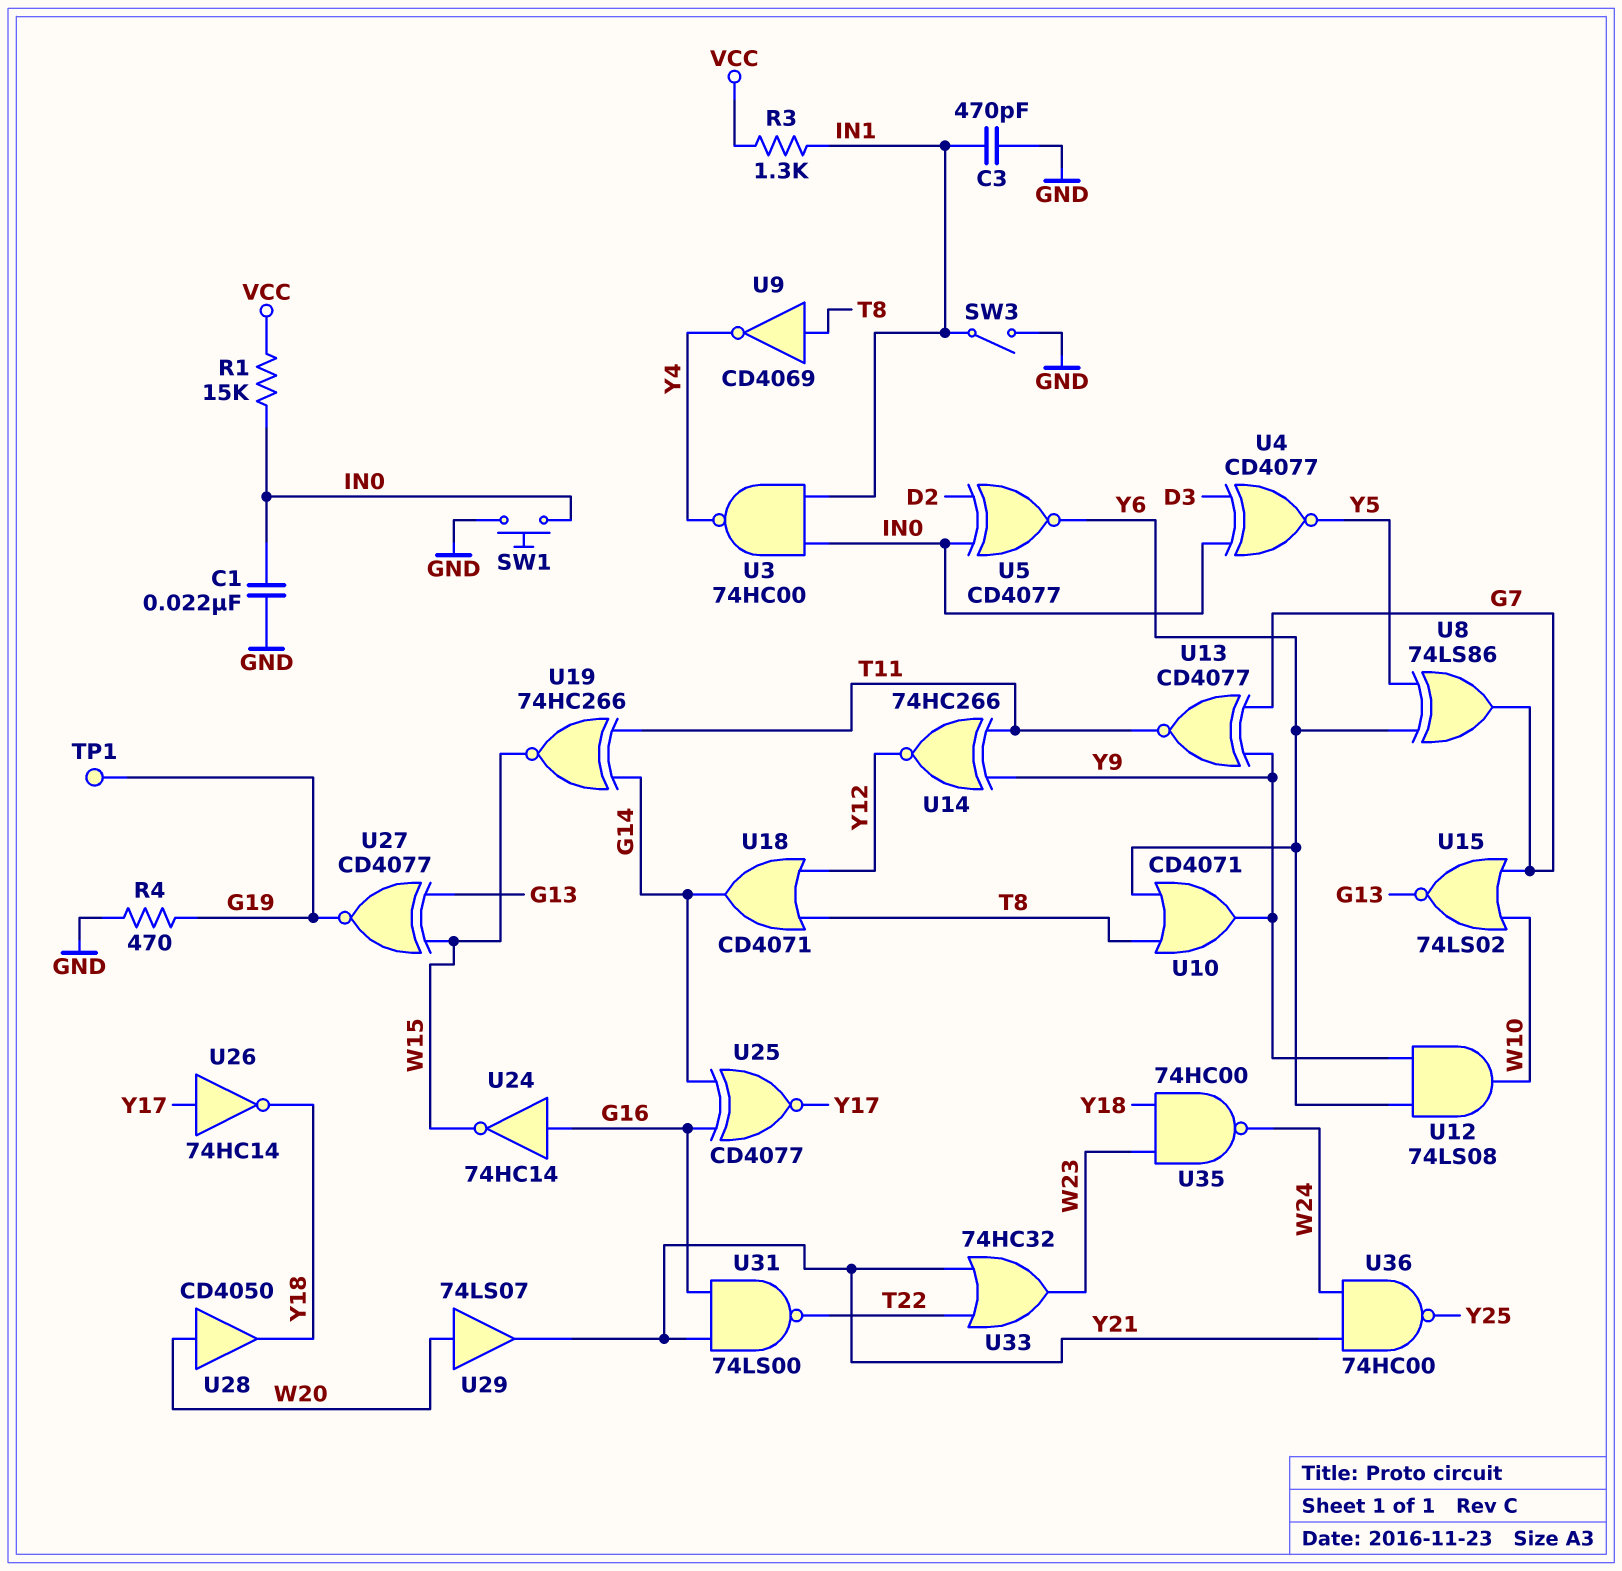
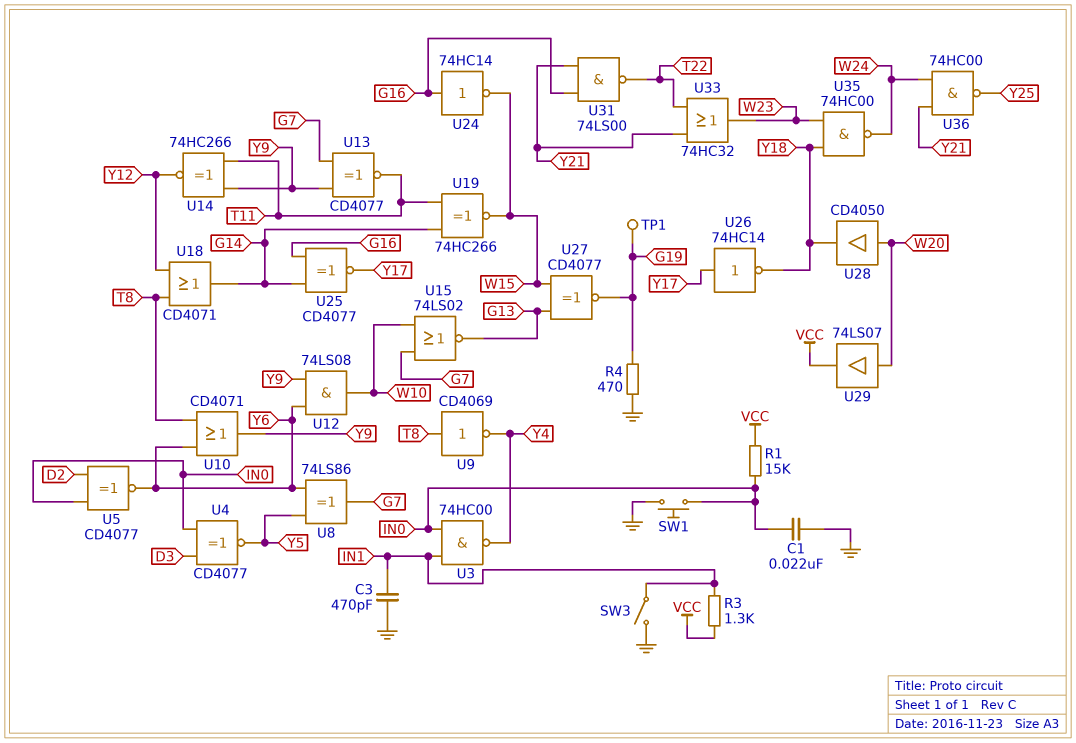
U29: buffer 74LS07 (in W20, out Y21) -> buffer 74LS07 (in W20, out VCC)

